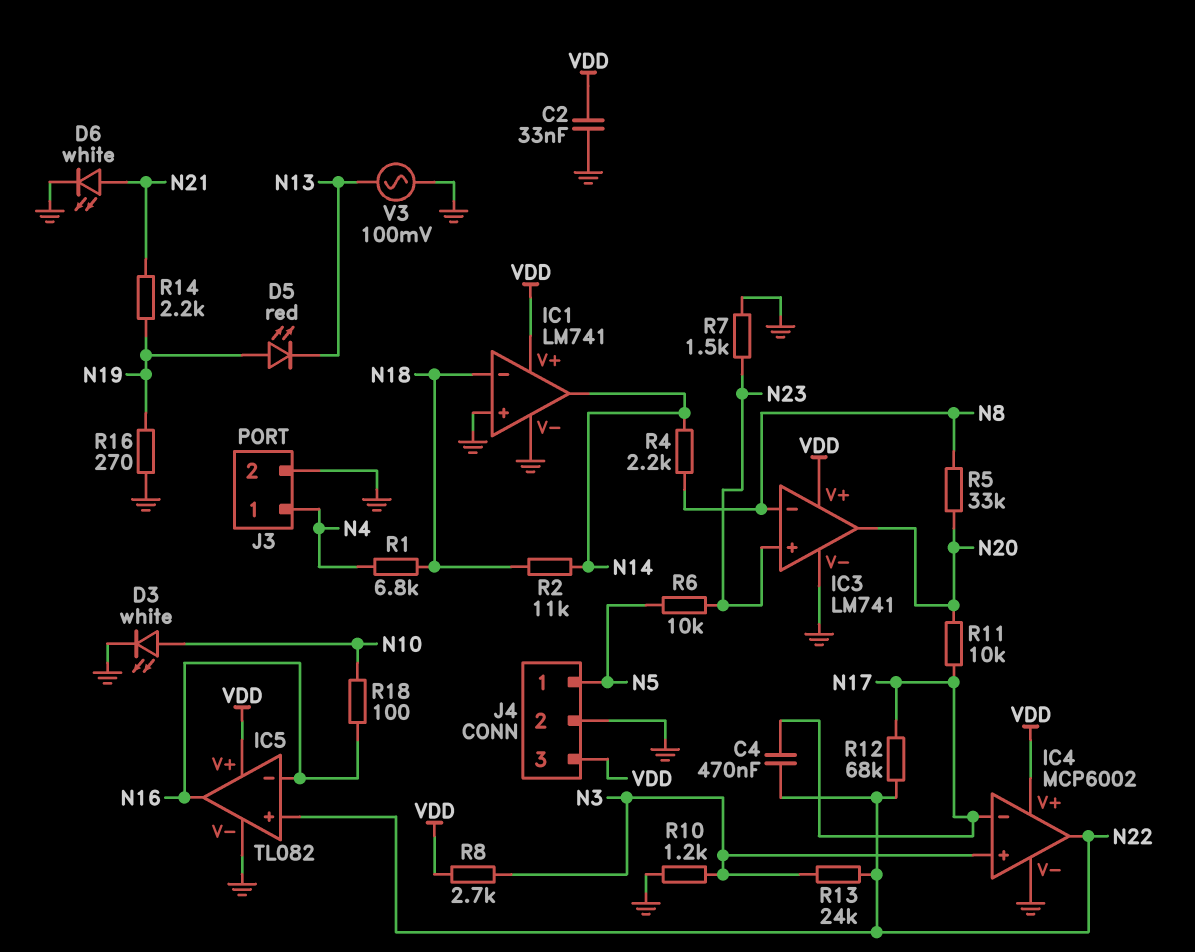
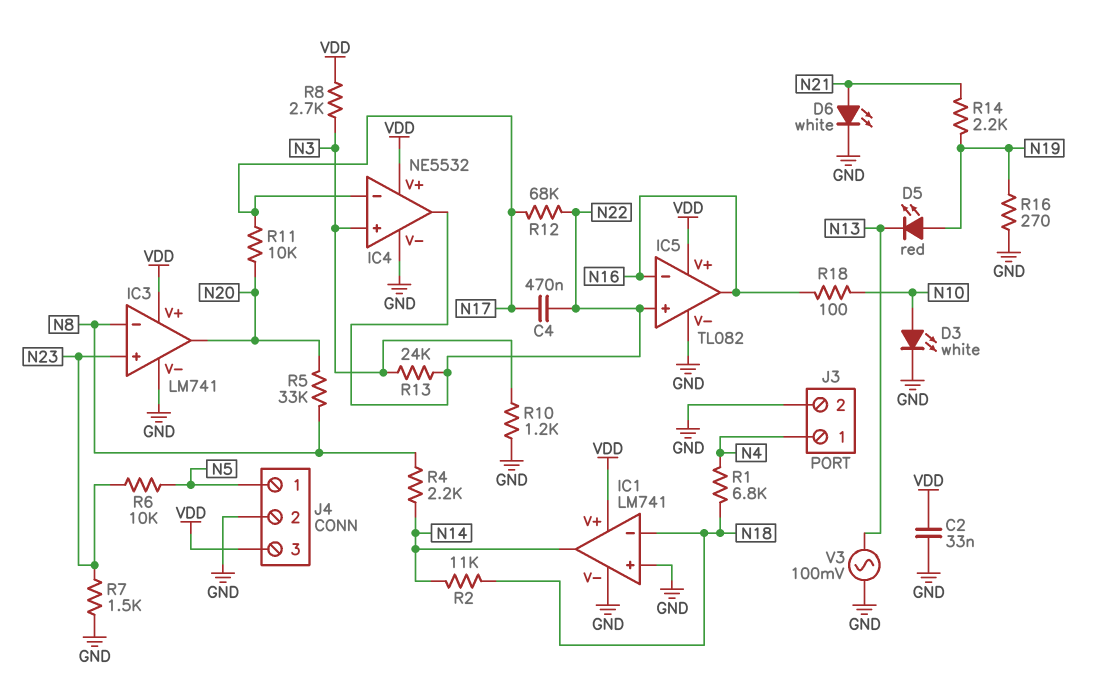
IC4: MCP6002 -> NE5532

